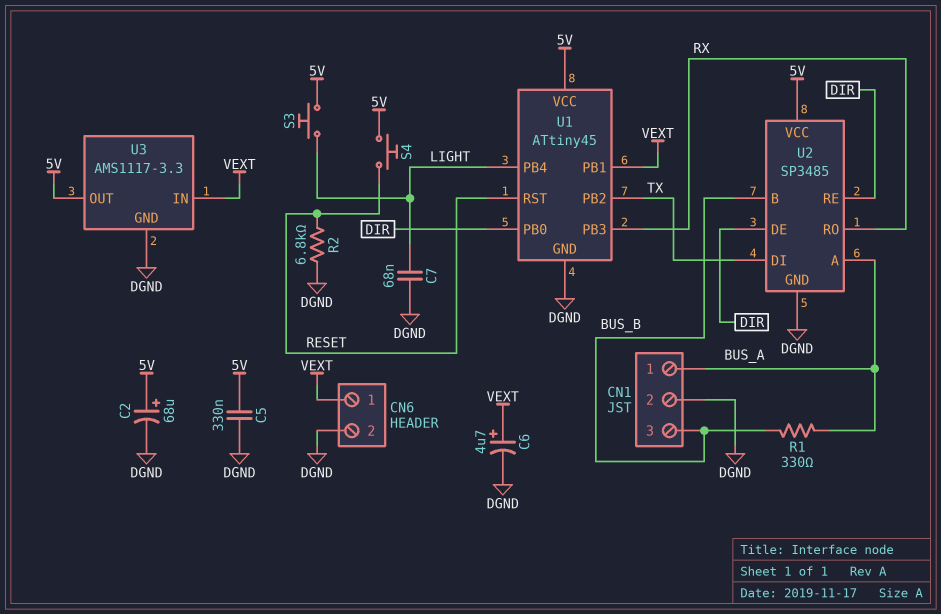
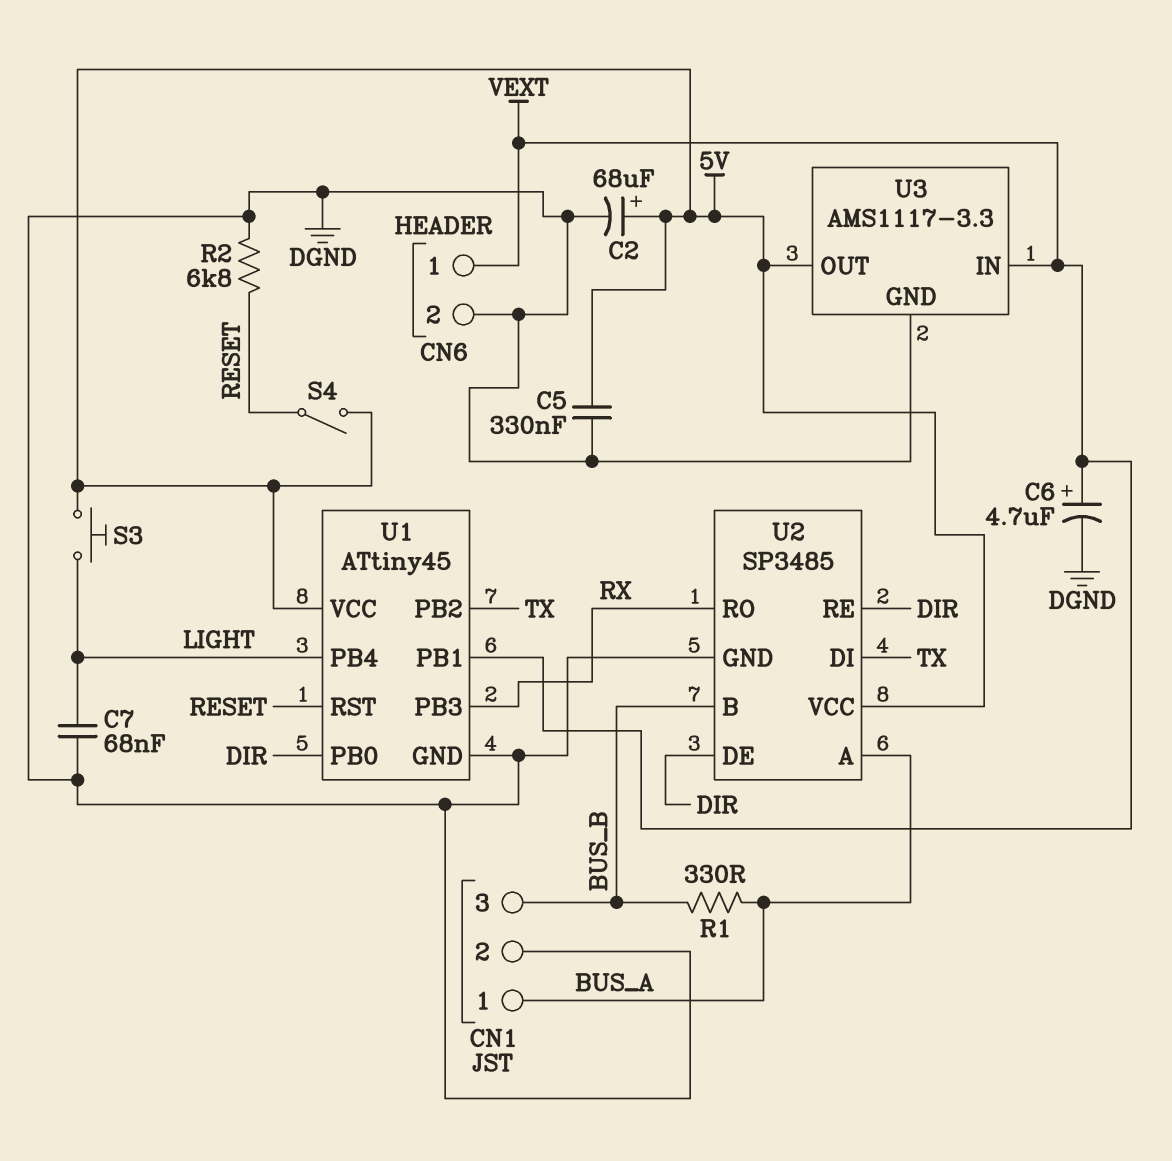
S4: button (5V, RESET) -> switch (5V, RESET)

